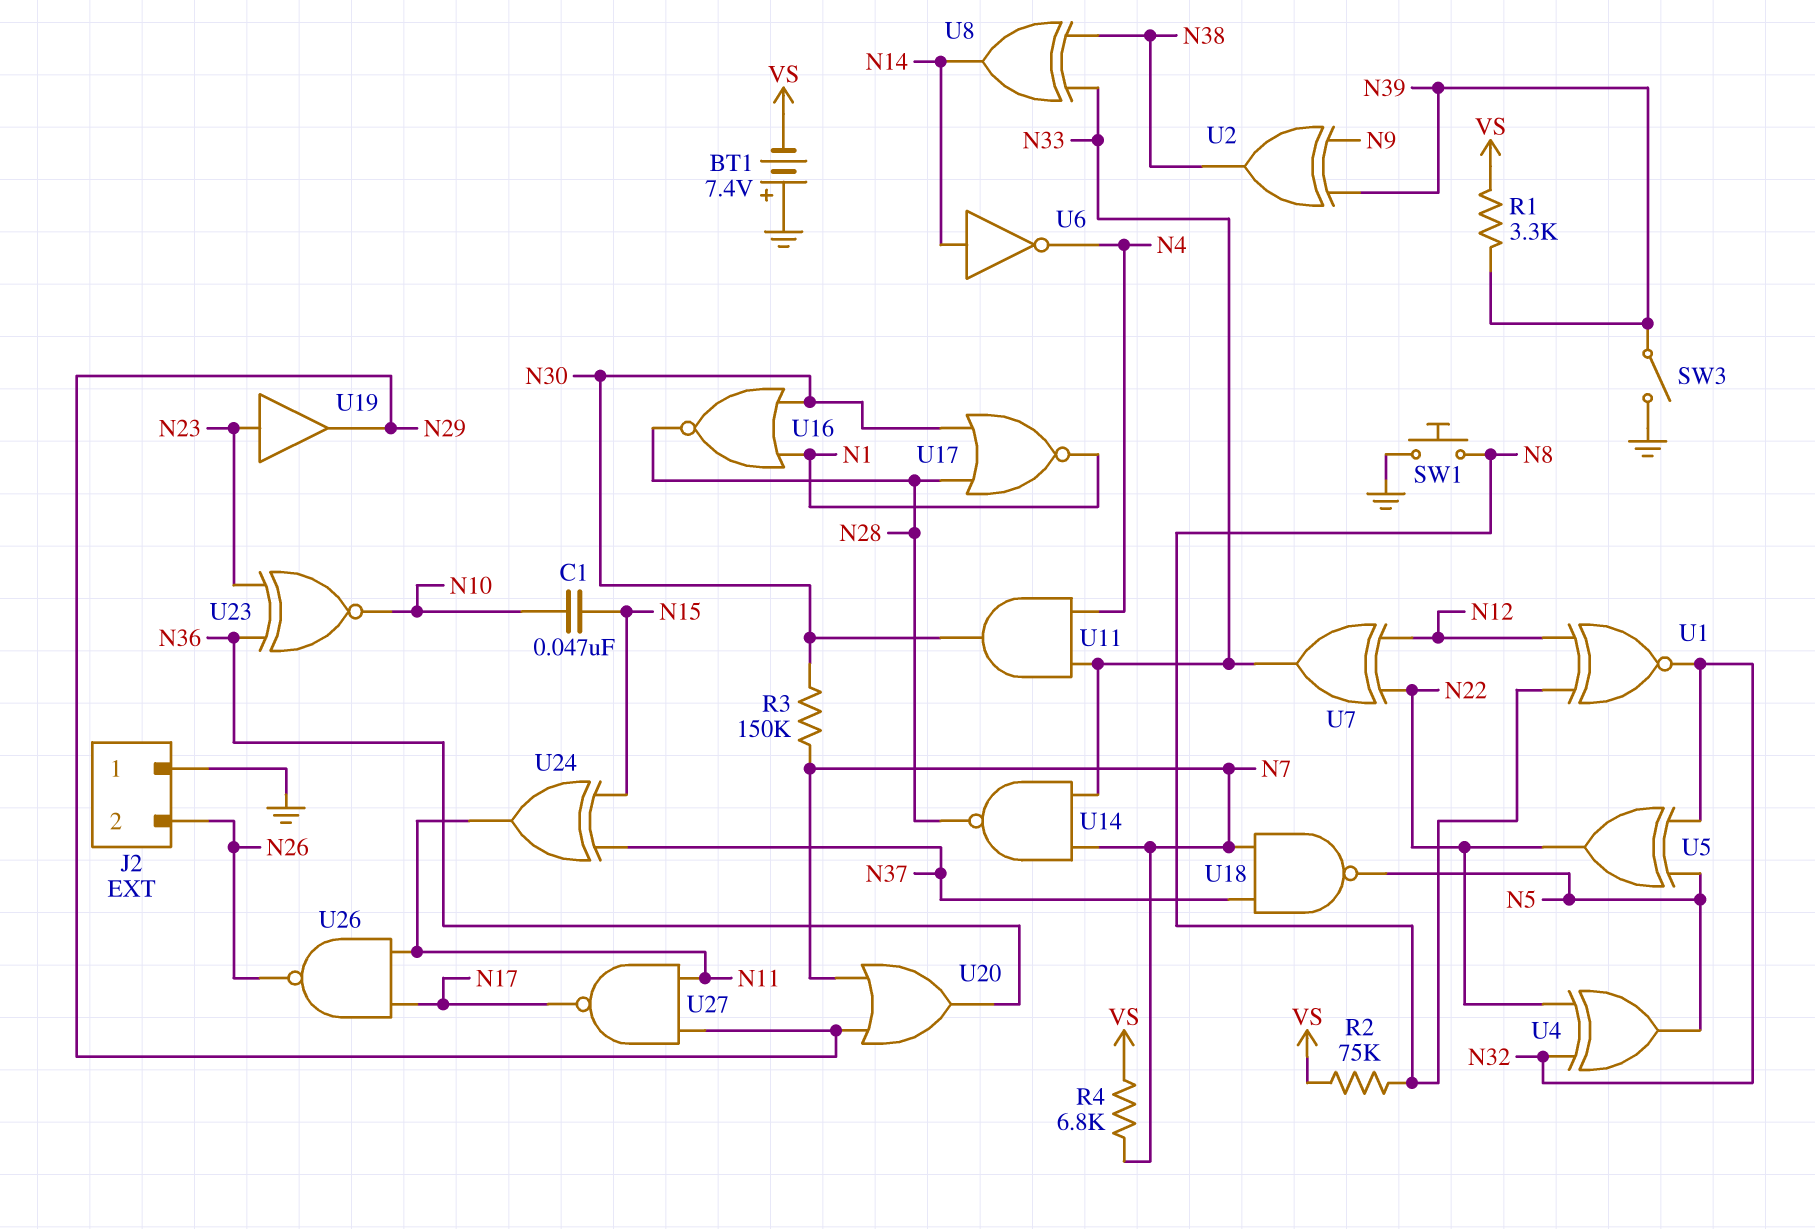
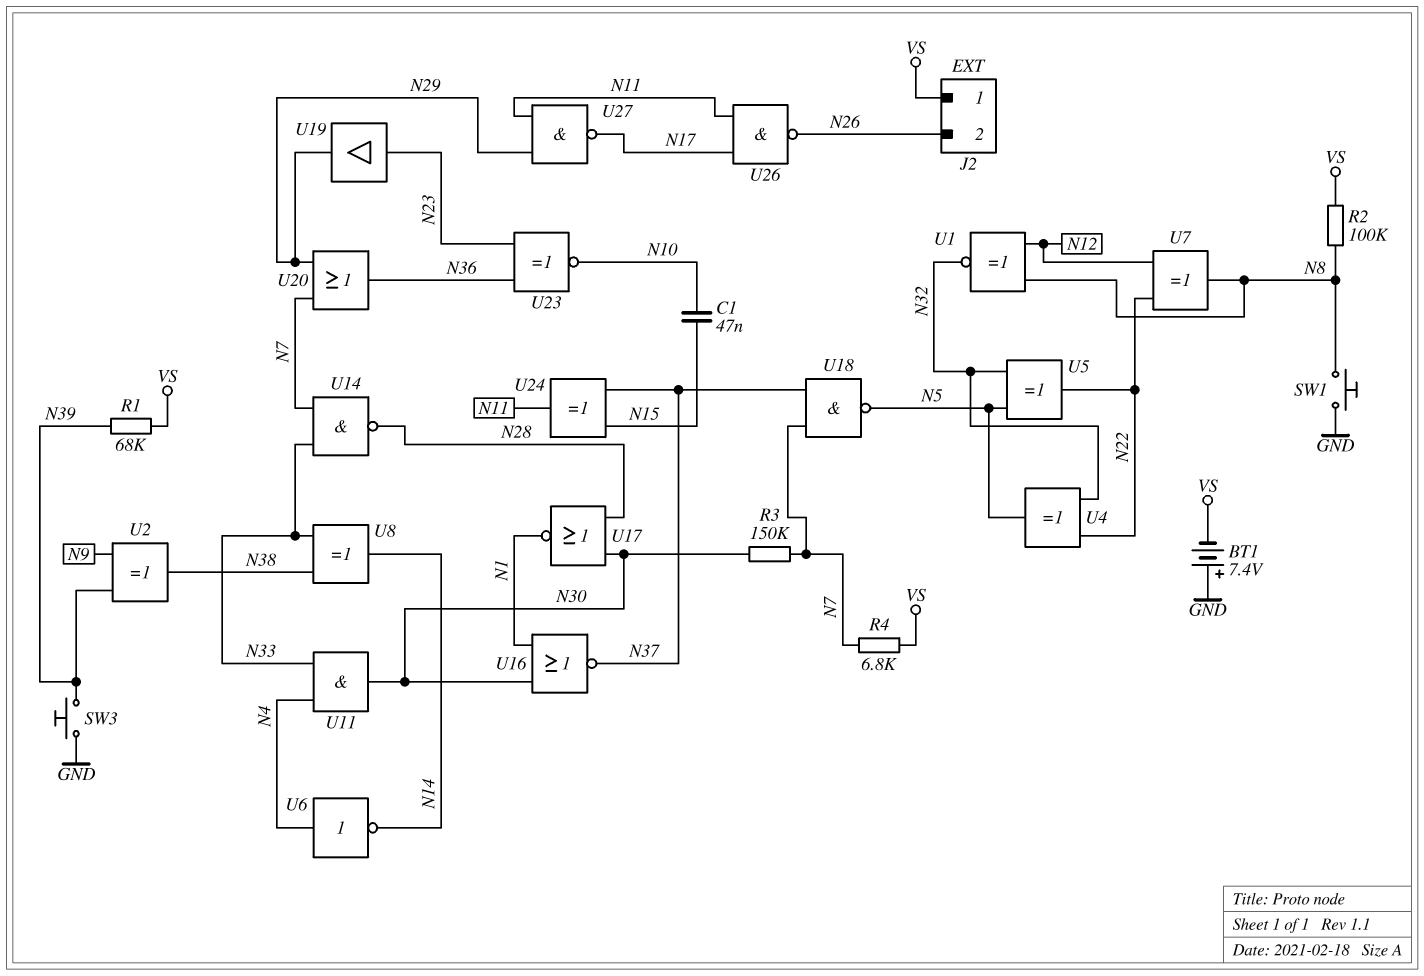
J2 pin 1: GND -> VS
R1: 3.3k (N39, VS) -> 68k (N39, VS)
R2: 75k (N8, VS) -> 100k (N8, VS)
SW3: switch (GND, N39) -> button (GND, N39)
U6: NOT (in N14, out N4) -> NOT (in N4, out N14)
U7: XOR (in N12, in N22, out N33) -> XOR (in N12, in N22, out N8)
U16: NOR (in N1, in N30, out N28) -> NOR (in N1, in N30, out N37)

